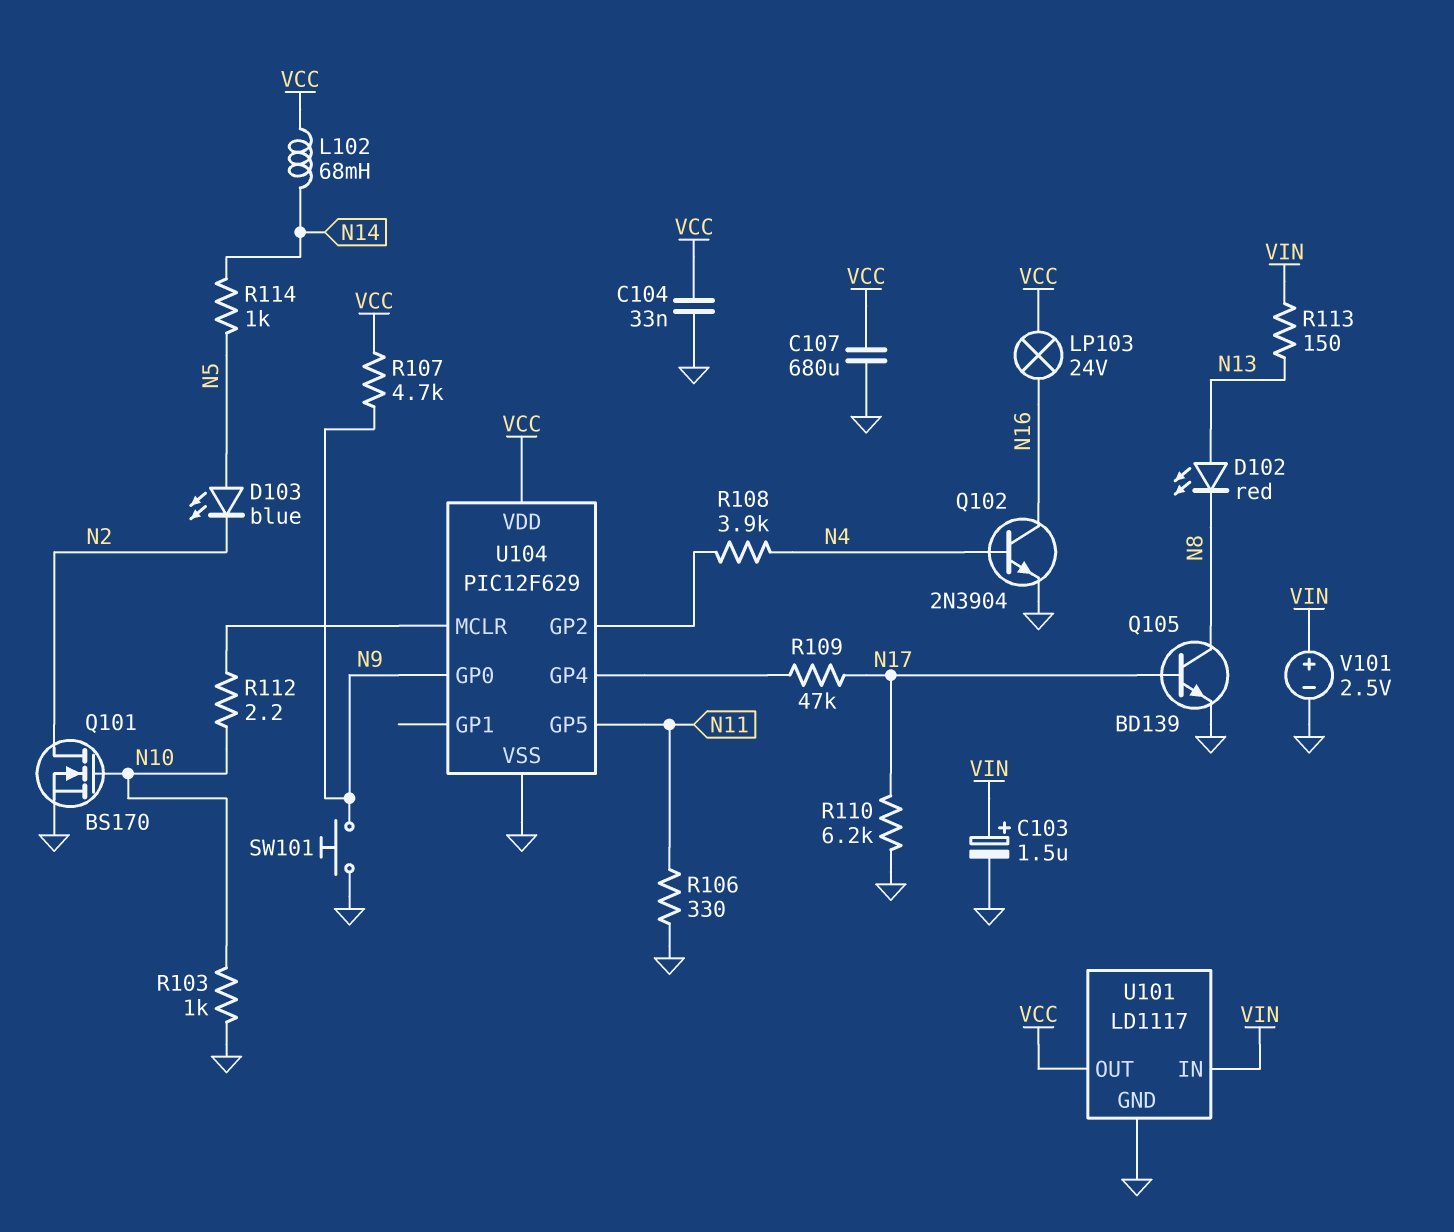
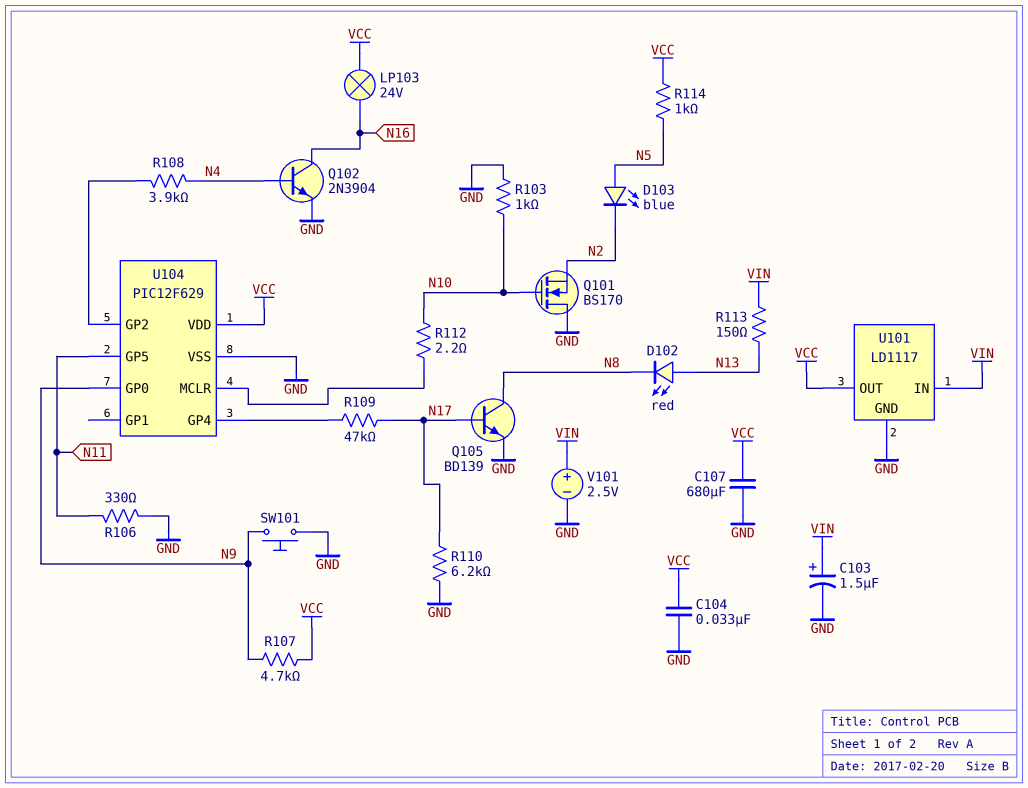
L102: 68mH (N14, VCC) -> none
Q101: NMOS BS170 (G N10, D N2, S GND) -> NMOS BS170 (G N10, D GND, S N2)
R114: 1k (N5, N14) -> 1k (N5, VCC)

